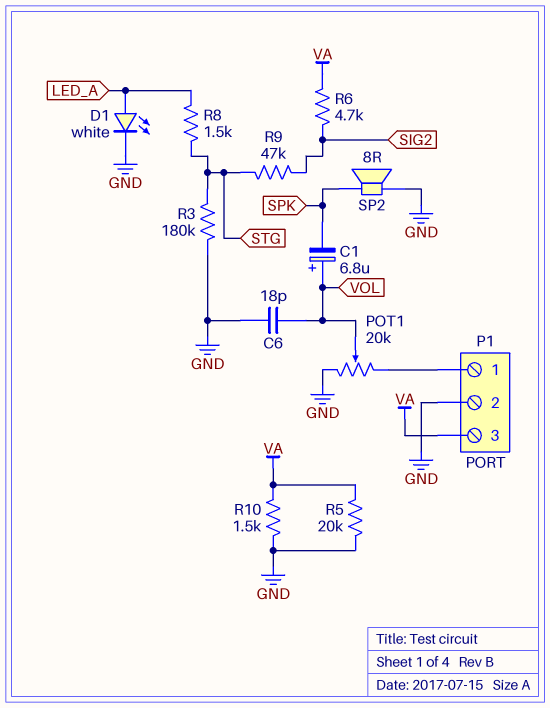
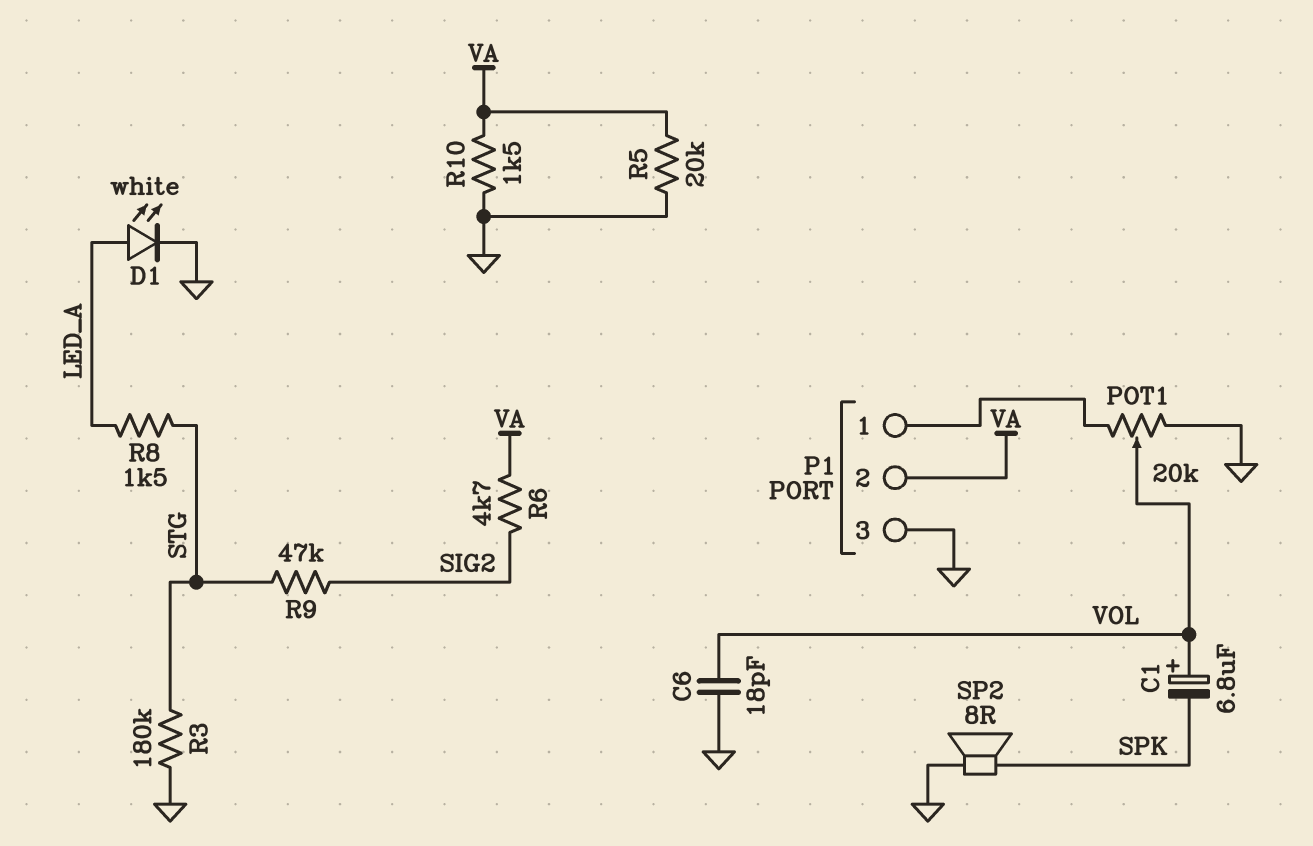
P1 pin 2: GND -> VA
P1 pin 3: VA -> GND

